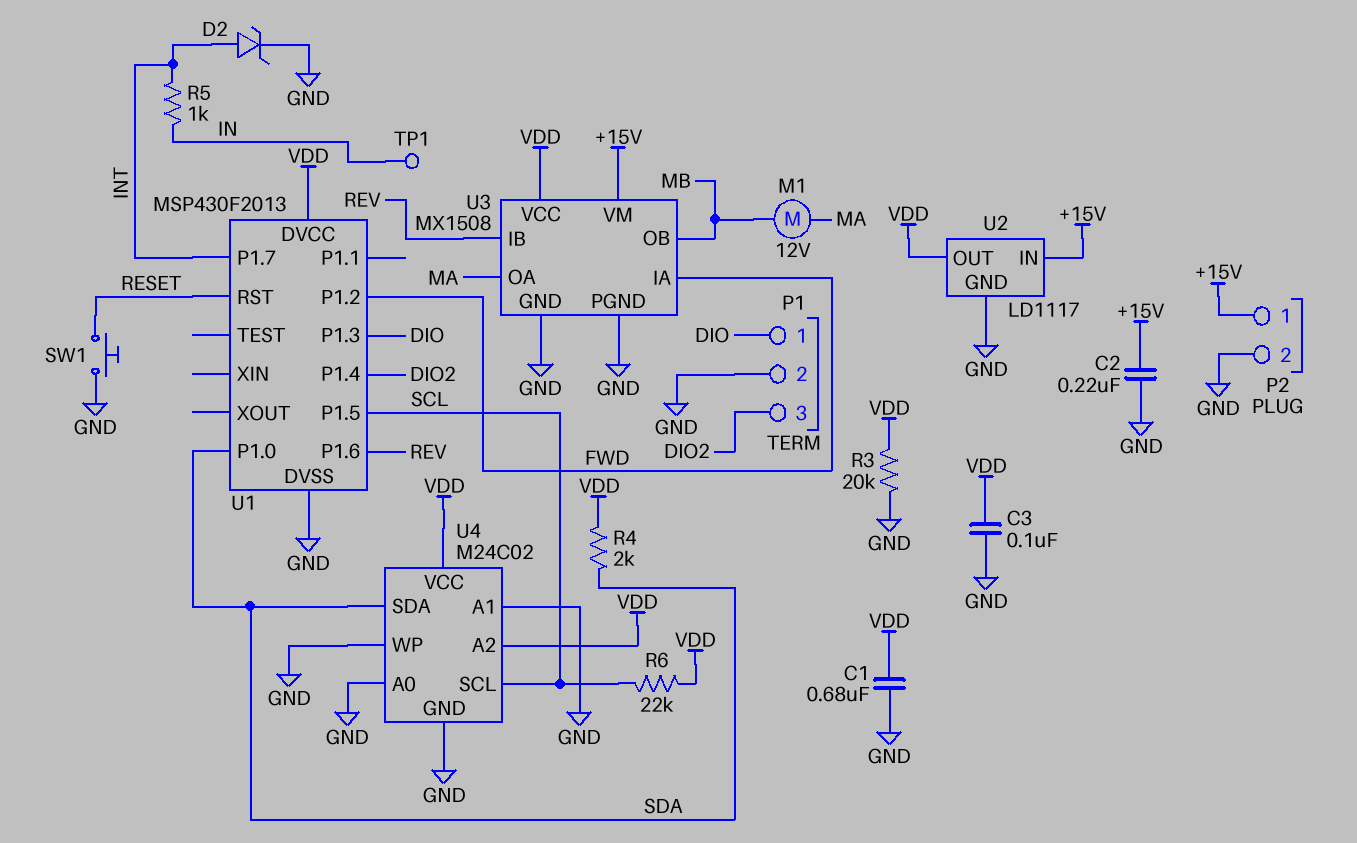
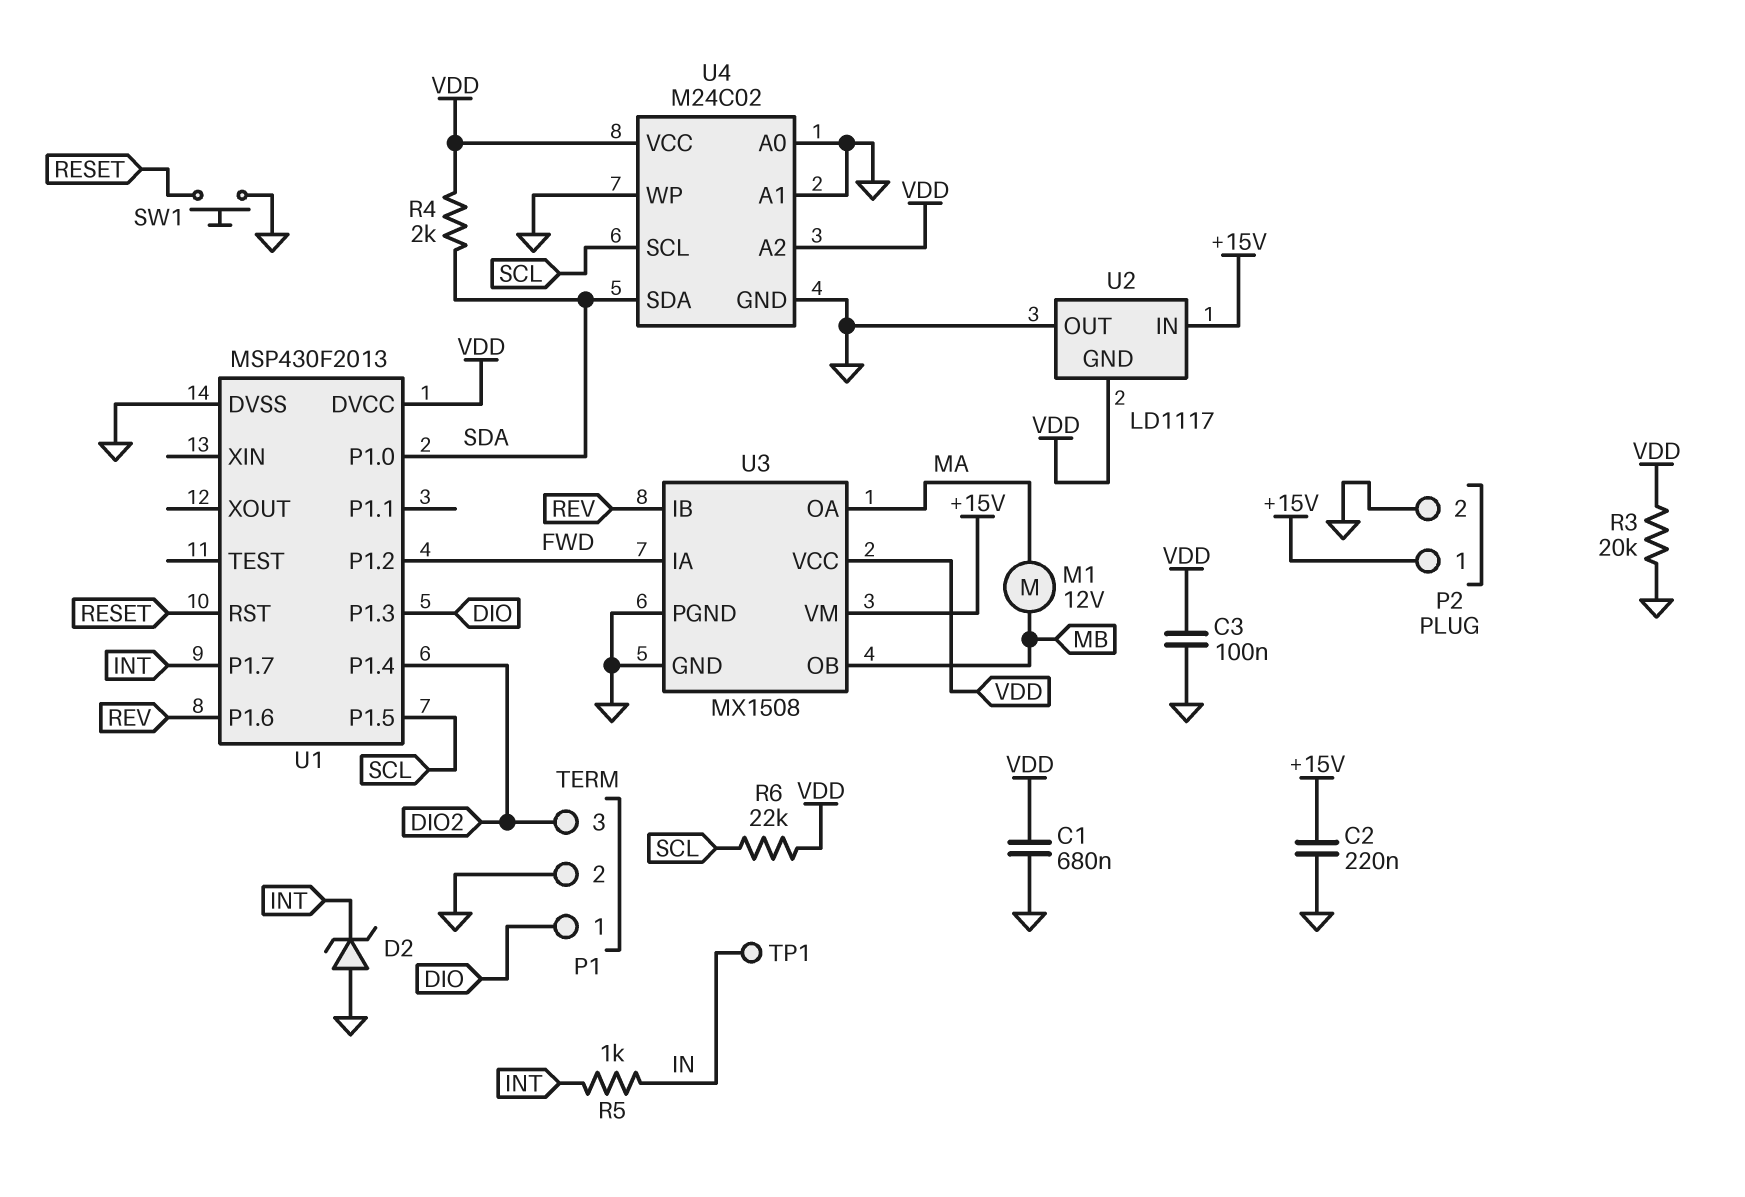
D2: zener (A INT, K GND) -> zener (A GND, K INT)
U2 pin GND: GND -> VDD
U2 pin OUT: VDD -> GND

